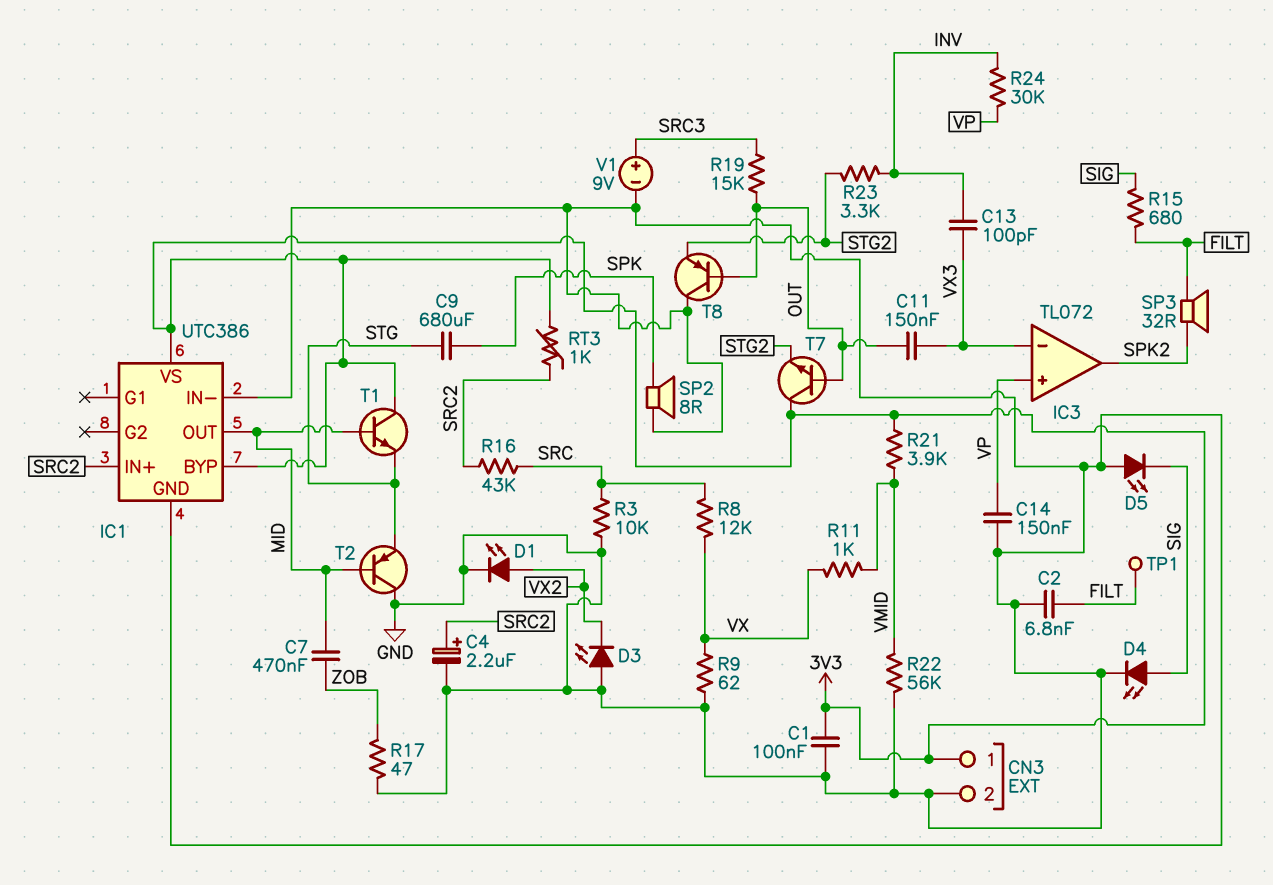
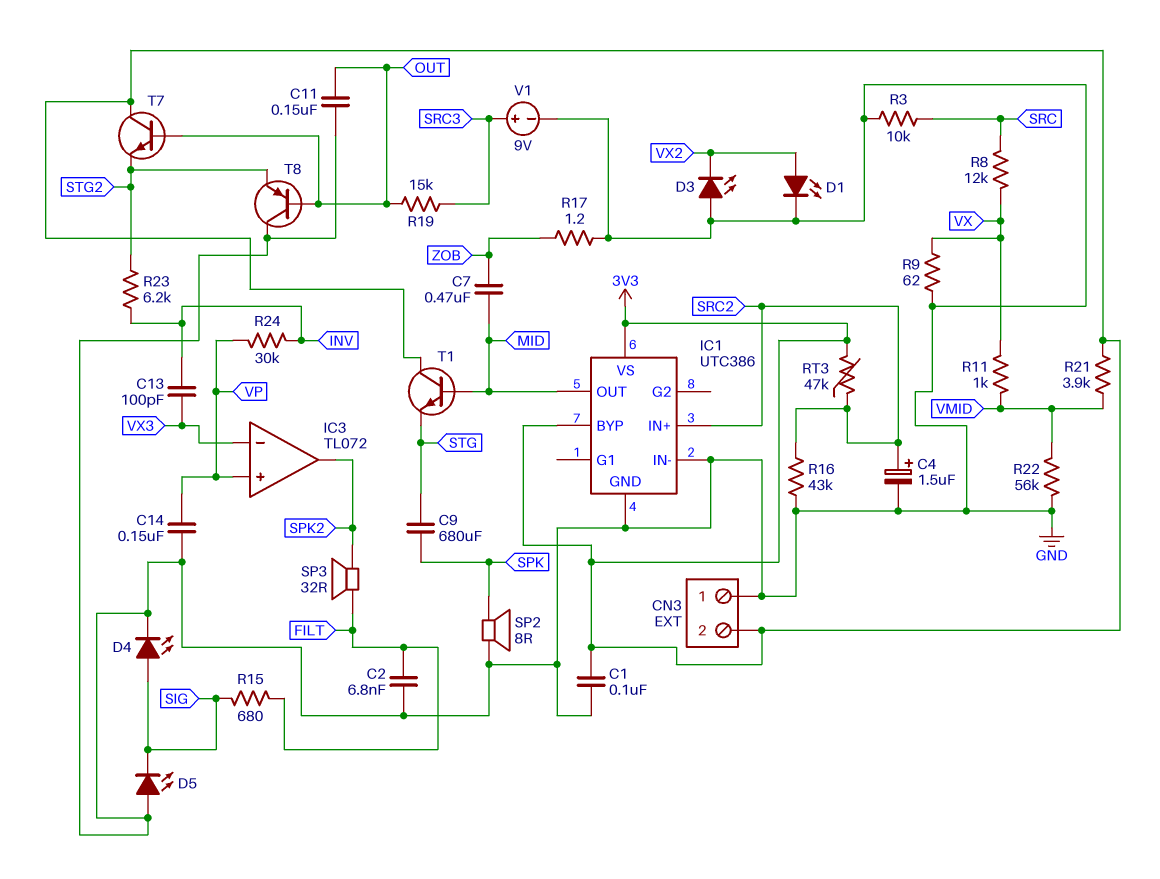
C4: 2.2uF (plus SRC2, minus GND) -> 1.5uF (plus SRC2, minus GND)
C11: 150nF (OUT, VX3) -> 150nF (GND, OUT)
CN3 pin 1: 3V3 -> GND
CN3 pin 2: GND -> 3V3
R16: 43k (SRC, SRC2) -> 43k (GND, SRC2)
R17: 47 (GND, ZOB) -> 1.2 (GND, ZOB)
R23: 3.3k (INV, STG2) -> 6.2k (INV, STG2)
RT3: 1k (3V3, SRC2) -> 47k (3V3, SRC2)
T2: PNP (B MID, C GND, E STG) -> none
TP1: test point (FILT) -> none

